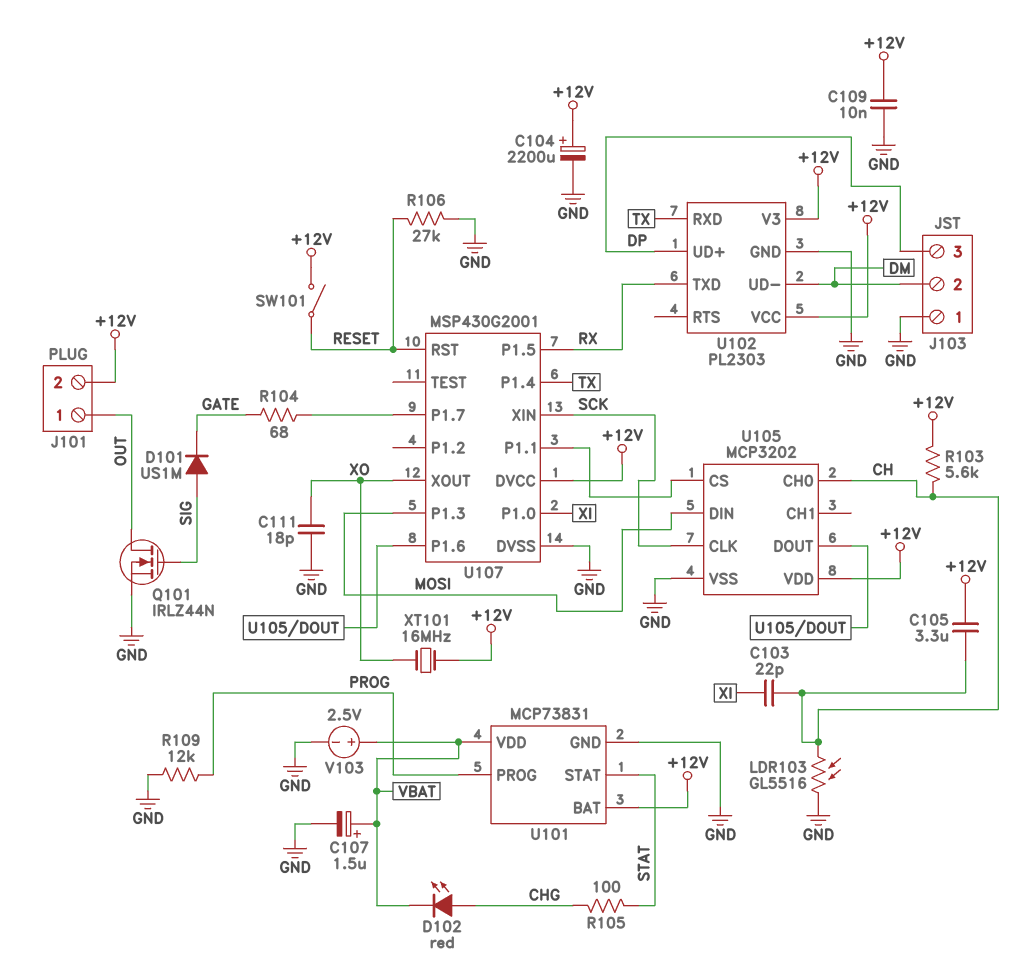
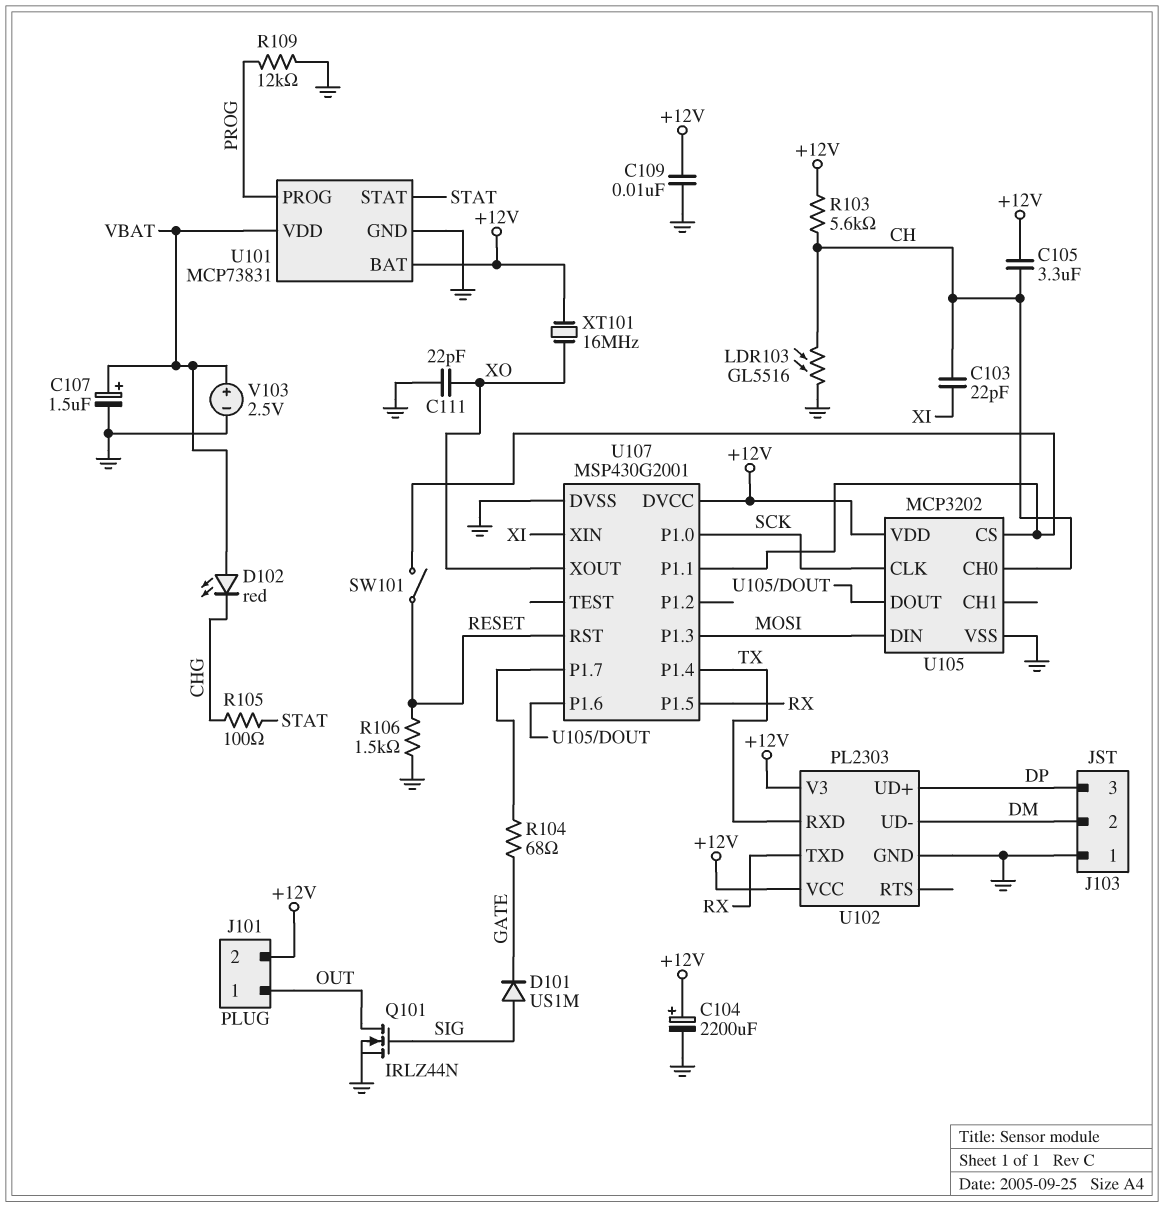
C111: 18pF (GND, XO) -> 22pF (GND, XO)
D102: LED red (A CHG, K VBAT) -> LED red (A VBAT, K CHG)
R106: 27k (GND, RESET) -> 1.5k (GND, RESET)
SW101: switch (+12V, RESET) -> switch (RESET, U105/CS)
U107 pin P1.0: XI -> SCK
U107 pin XIN: SCK -> XI

